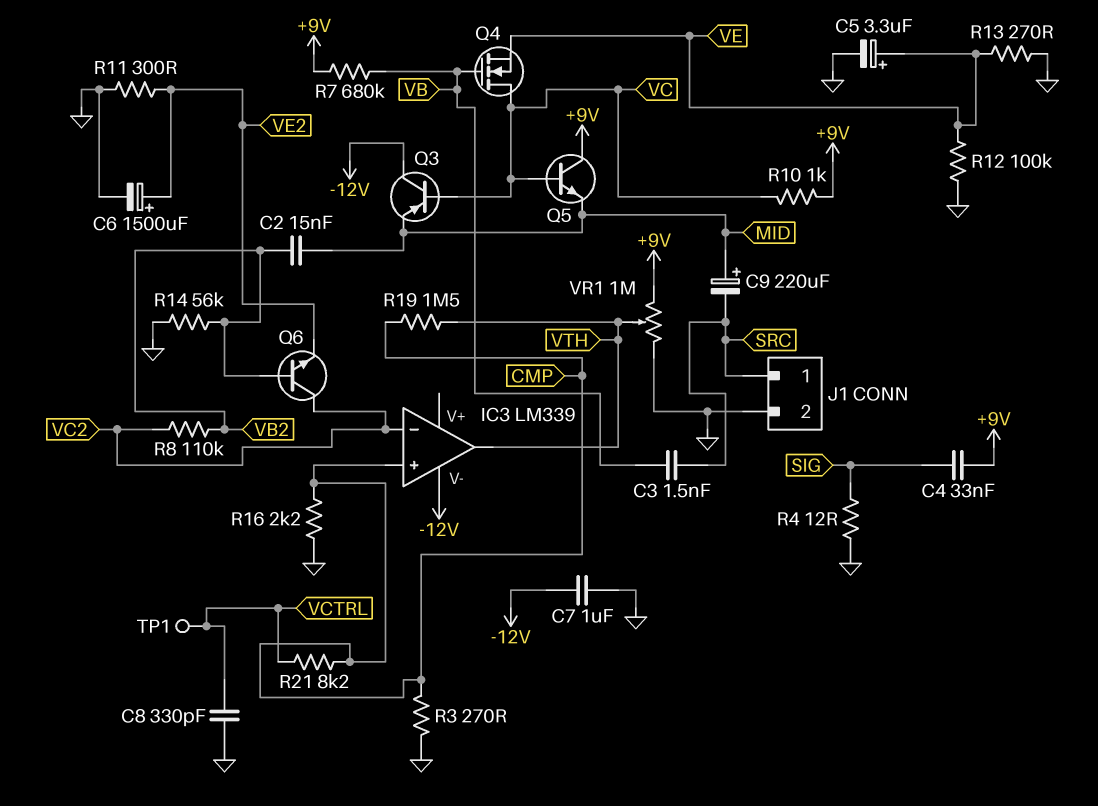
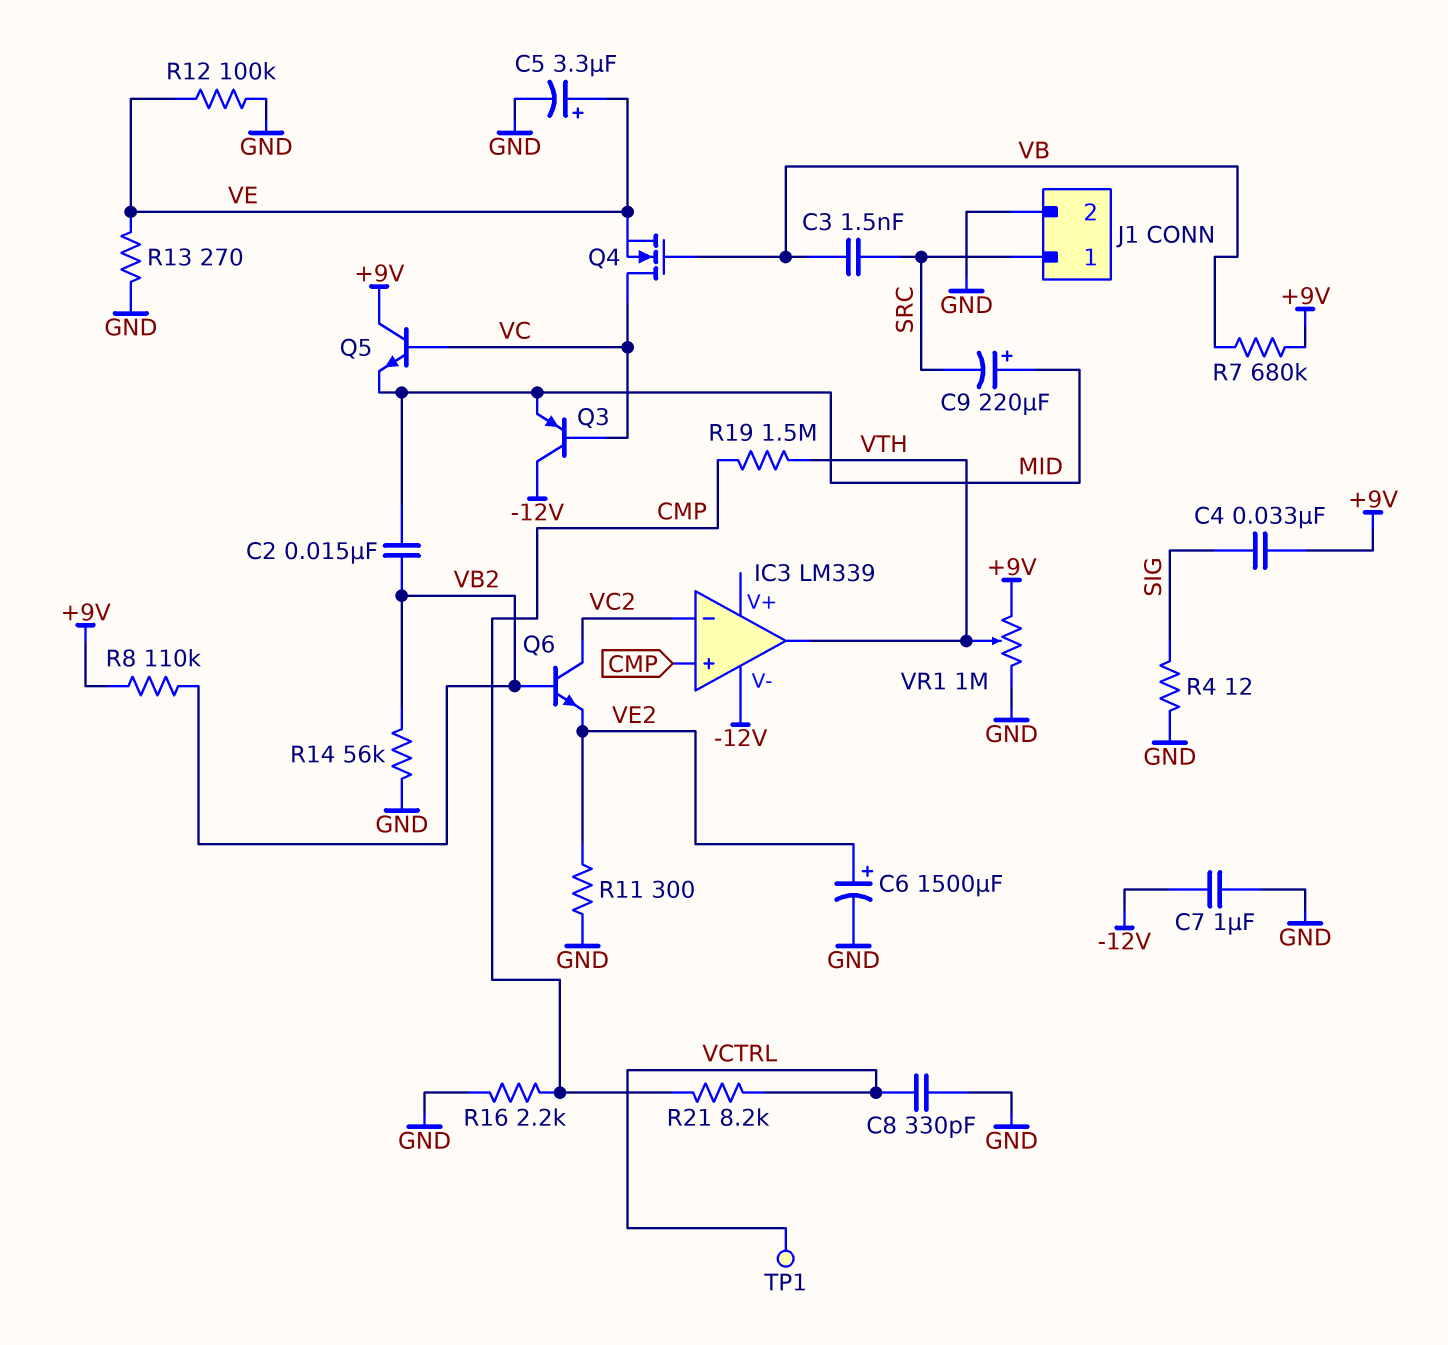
R3: 270 (CMP, GND) -> none
R8: 110k (VB2, VC2) -> 110k (+9V, VB2)
R10: 1k (+9V, VC) -> none

